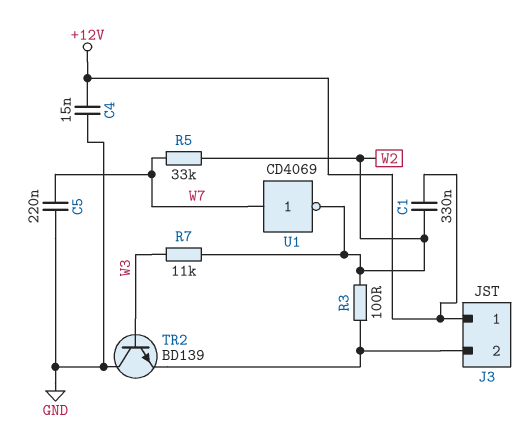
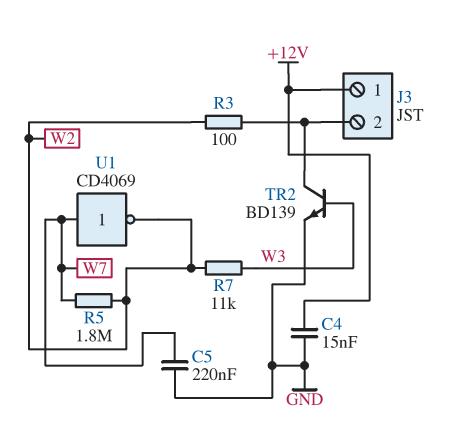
C1: 330nF (+12V, W2) -> none
R5: 33k (W2, W7) -> 1.8M (W2, W7)
TR2: NPN BD139 (B W3, C GND, E J3/2) -> NPN BD139 (B W3, C J3/2, E GND)

